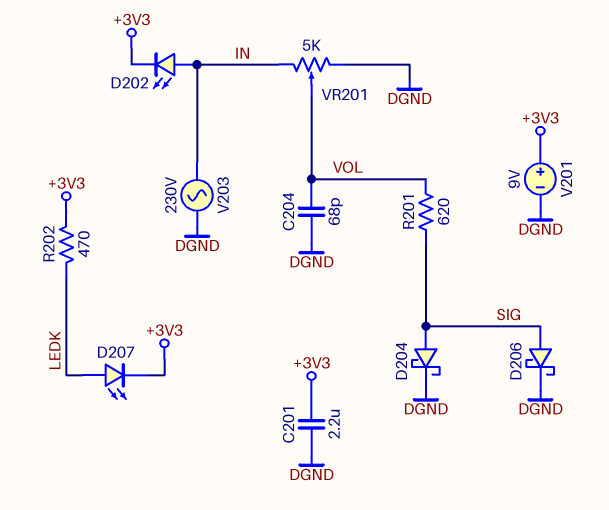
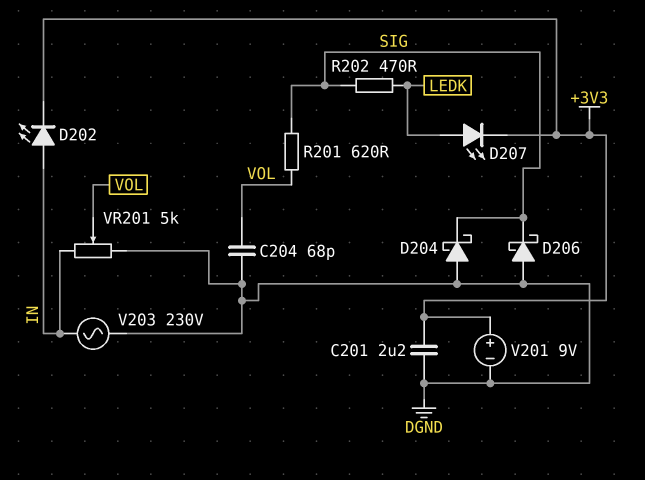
D204: schottky (A SIG, K DGND) -> schottky (A DGND, K SIG)
D206: schottky (A SIG, K DGND) -> schottky (A DGND, K SIG)
R202: 470 (+3V3, LEDK) -> 470 (LEDK, SIG)

